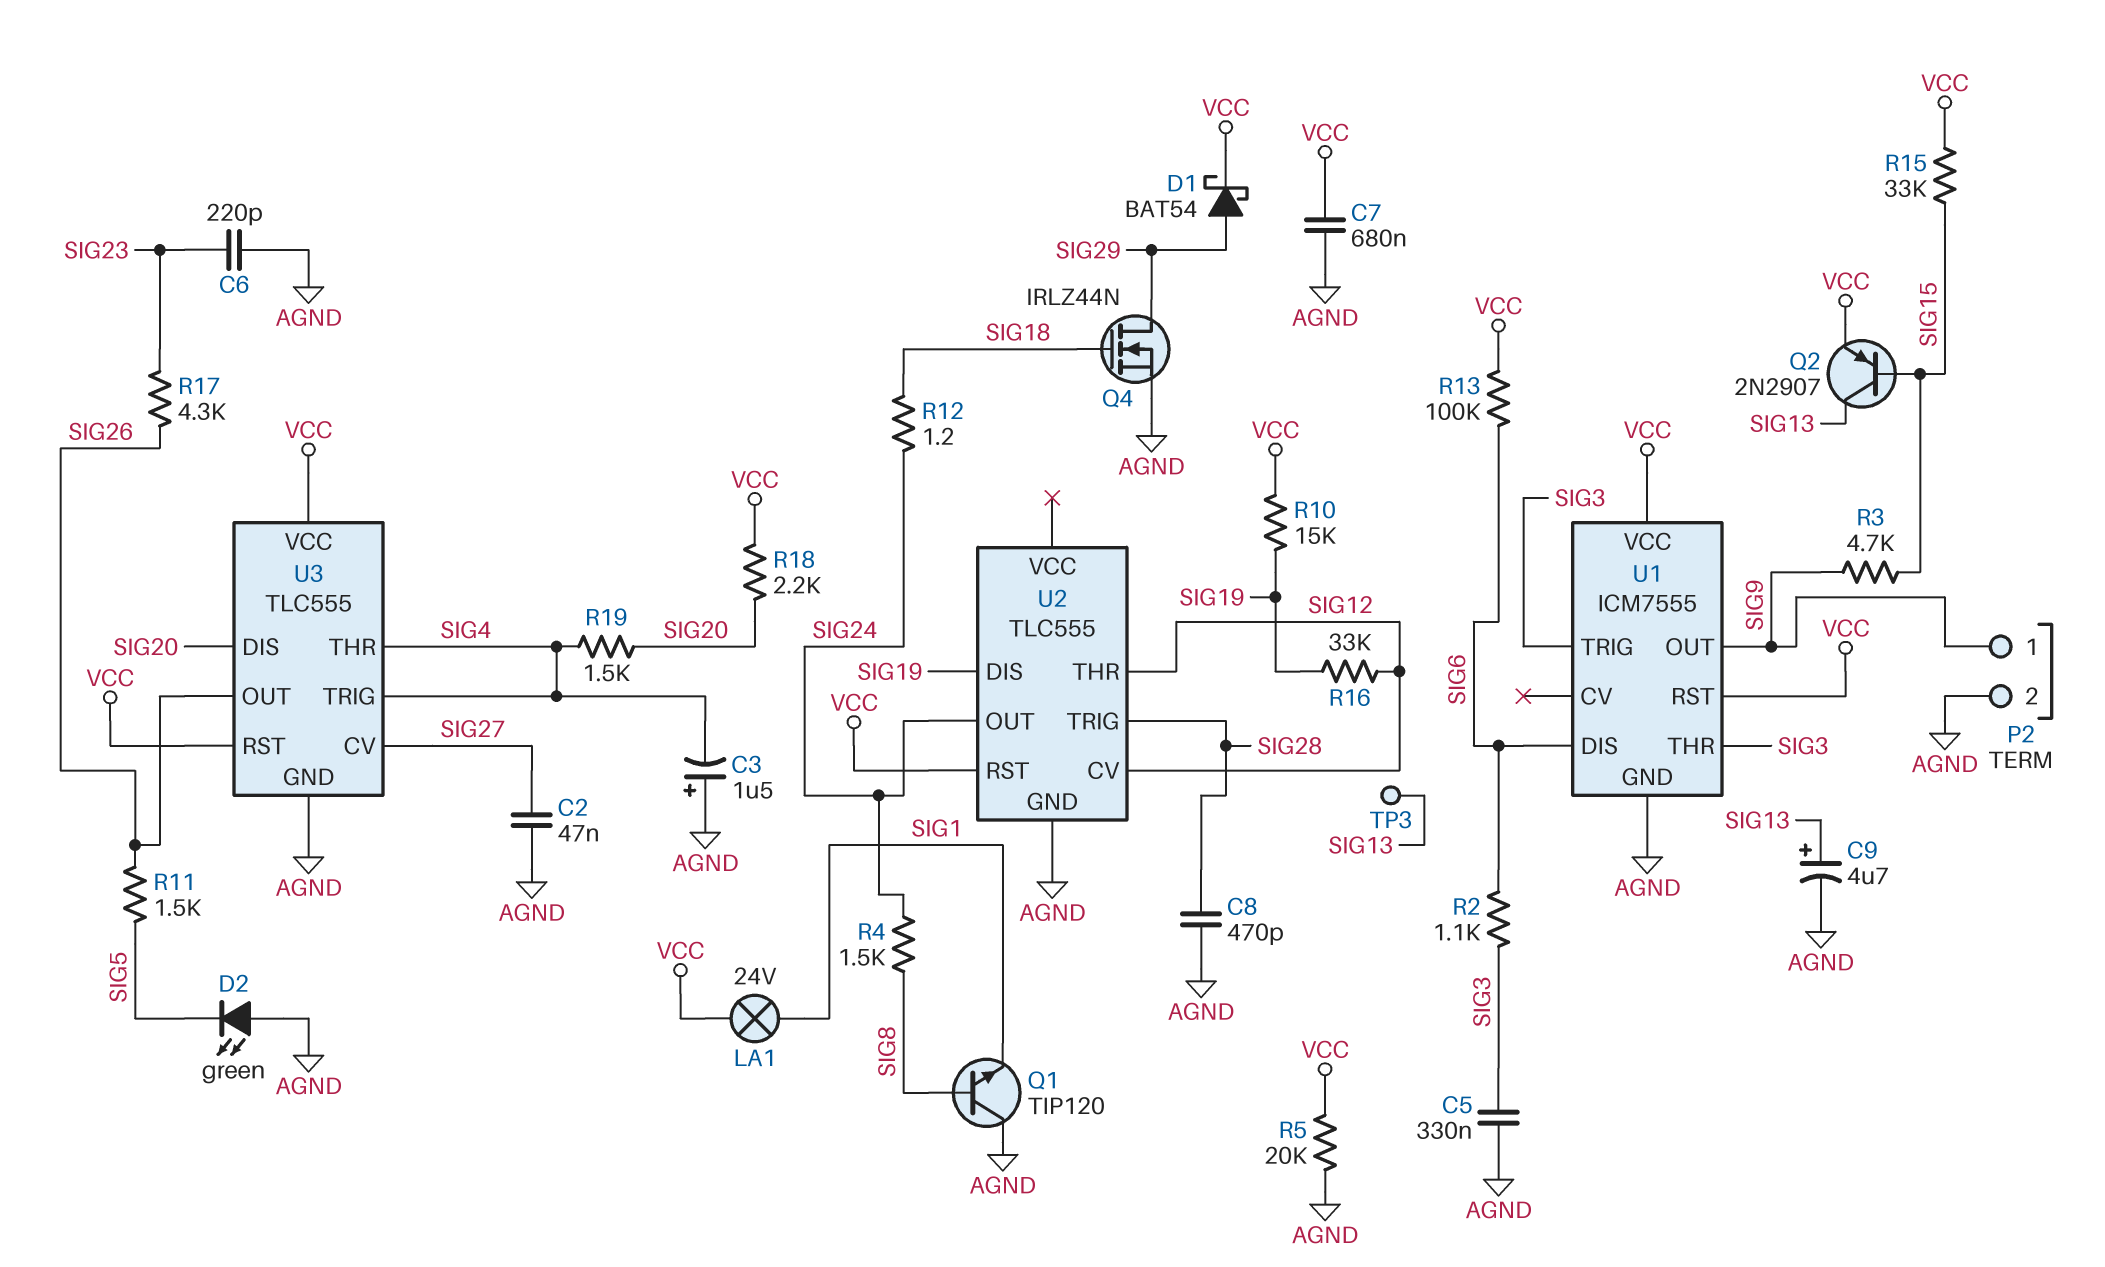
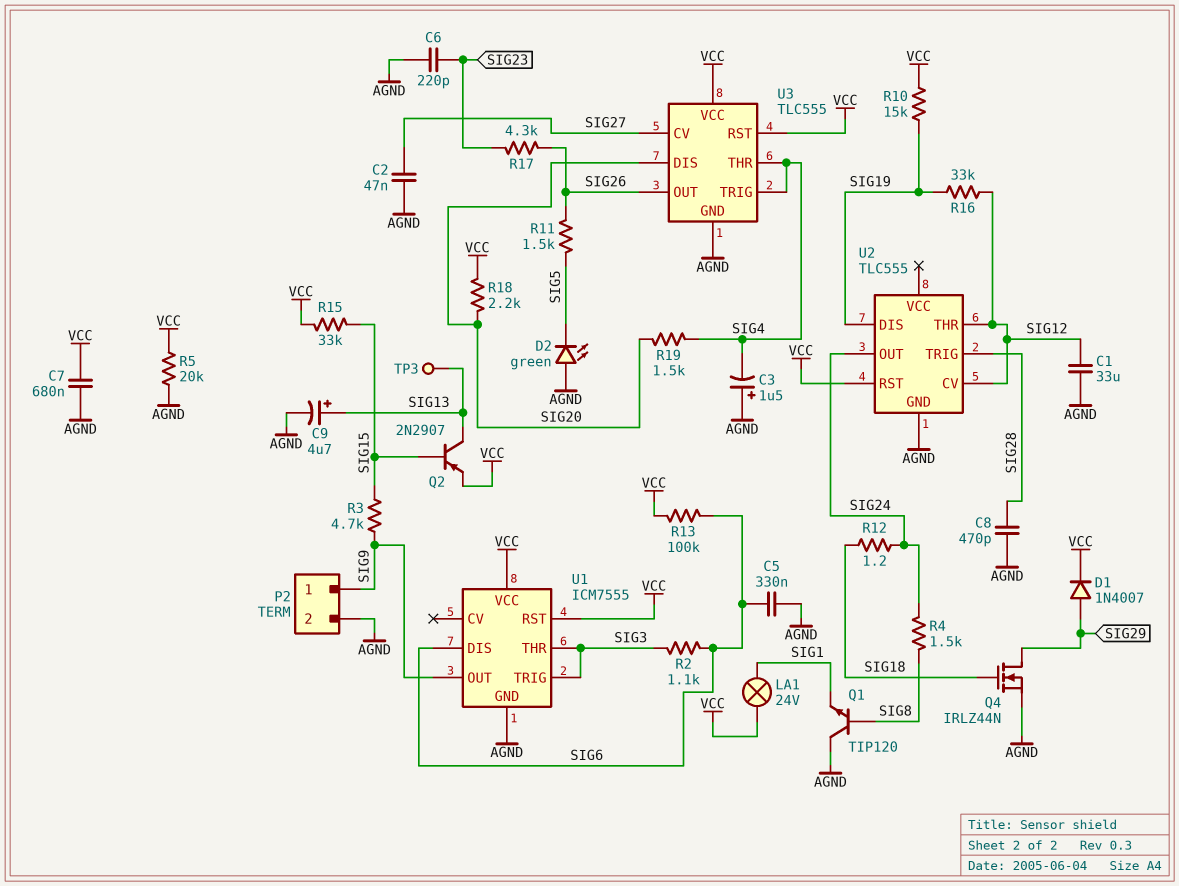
C1: none -> 33uF (AGND, SIG12)
C5: 330nF (AGND, SIG3) -> 330nF (AGND, SIG6)
D1: schottky BAT54 (A SIG29, K VCC) -> diode 1N4007 (A SIG29, K VCC)

